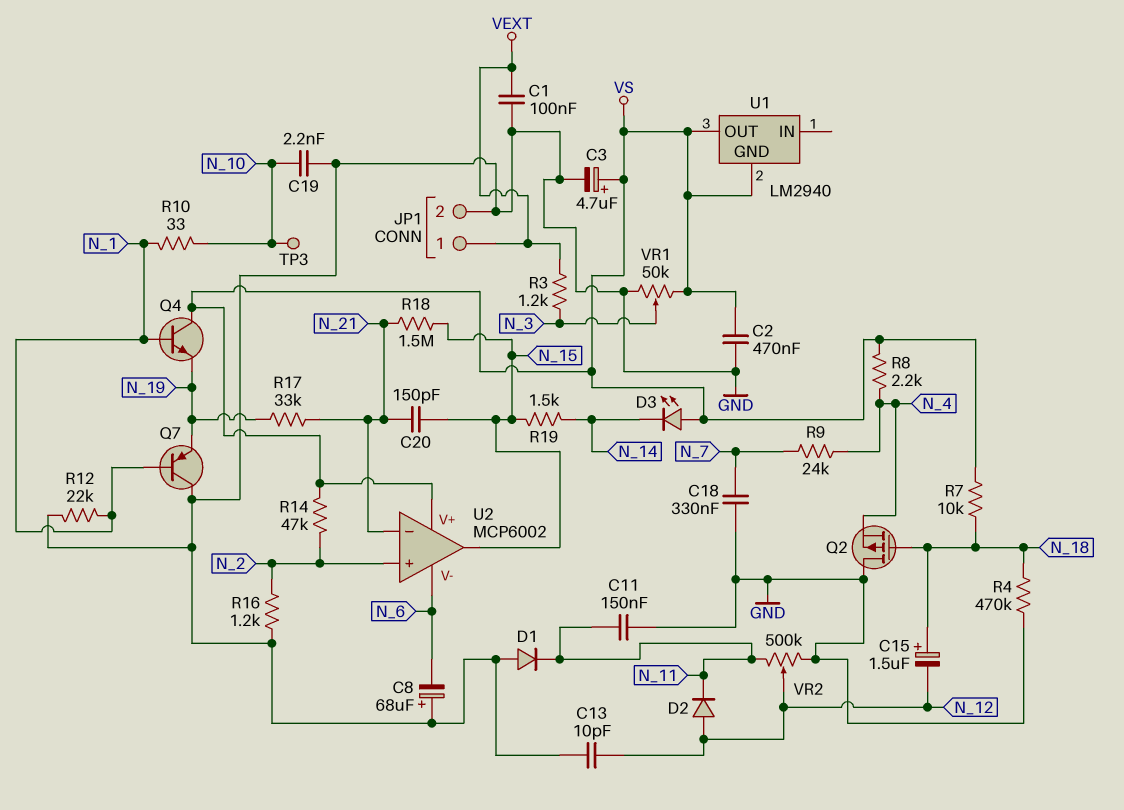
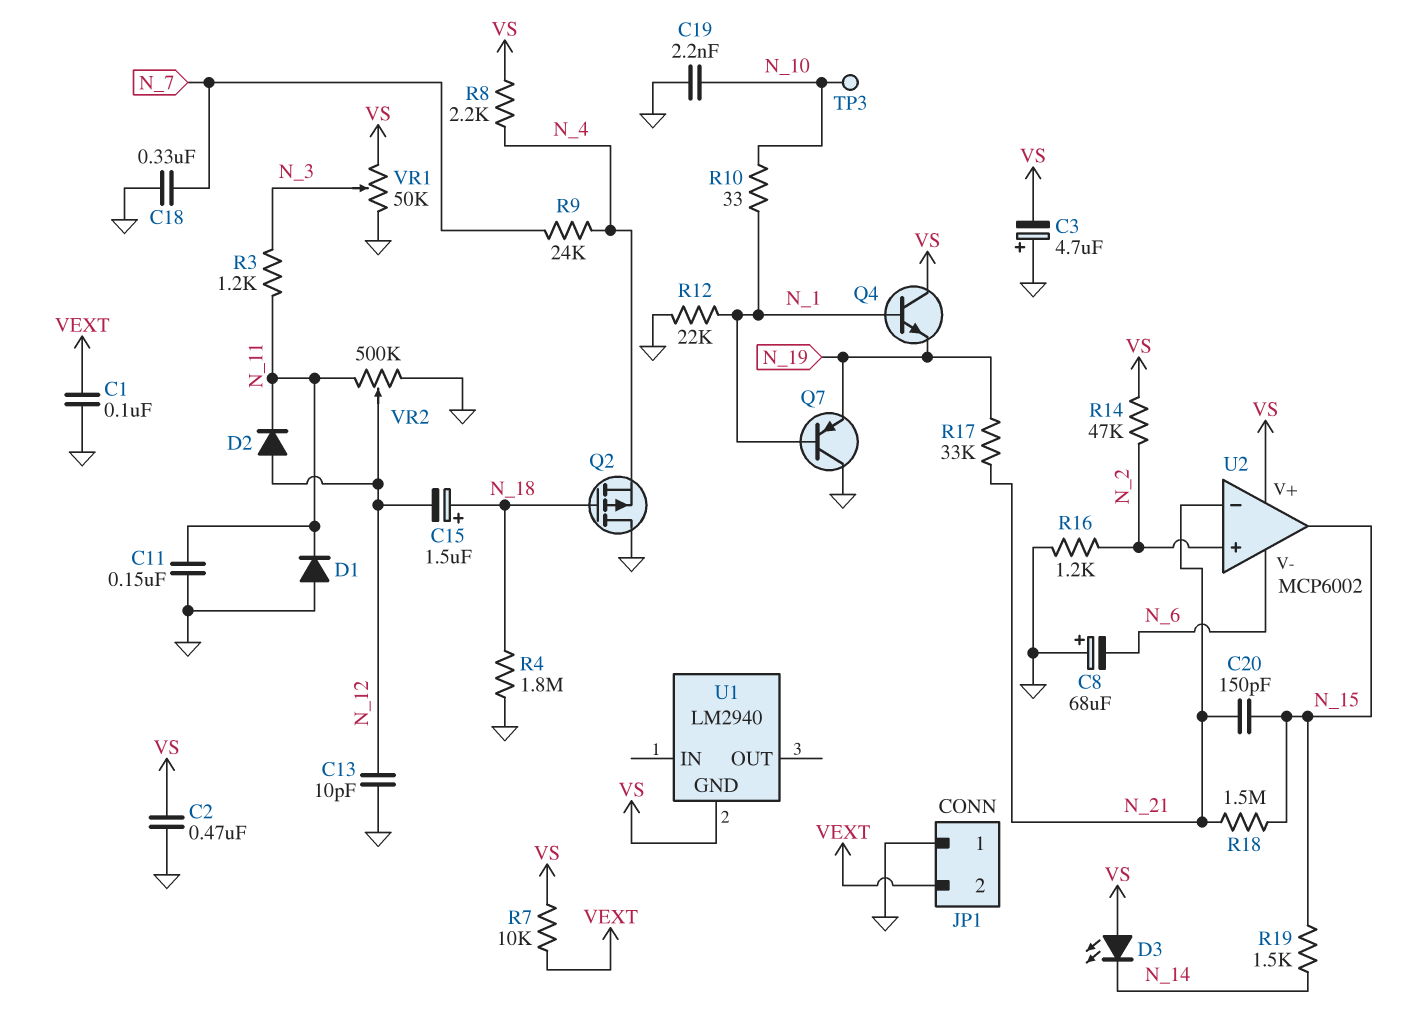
C3: 4.7uF (plus VS, minus GND) -> 4.7uF (plus GND, minus VS)
JP1 pin 1: VEXT -> GND
JP1 pin 2: GND -> VEXT
R3: 1.2k (N_3, VEXT) -> 1.2k (N_3, N_11)
R4: 470k (GND, N_18) -> 1.8M (GND, N_18)
R7: 10k (N_18, VS) -> 10k (VEXT, VS)
U1 pin OUT: VS -> none

